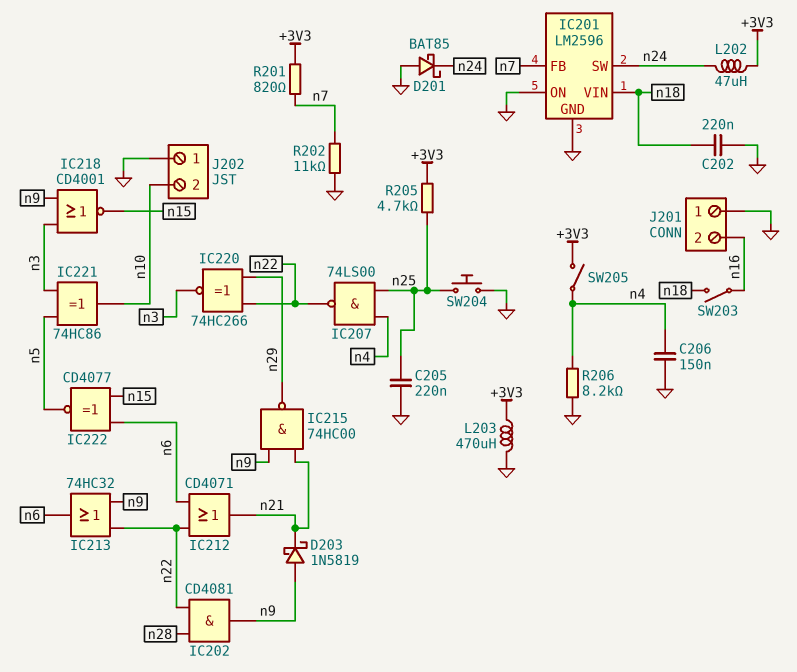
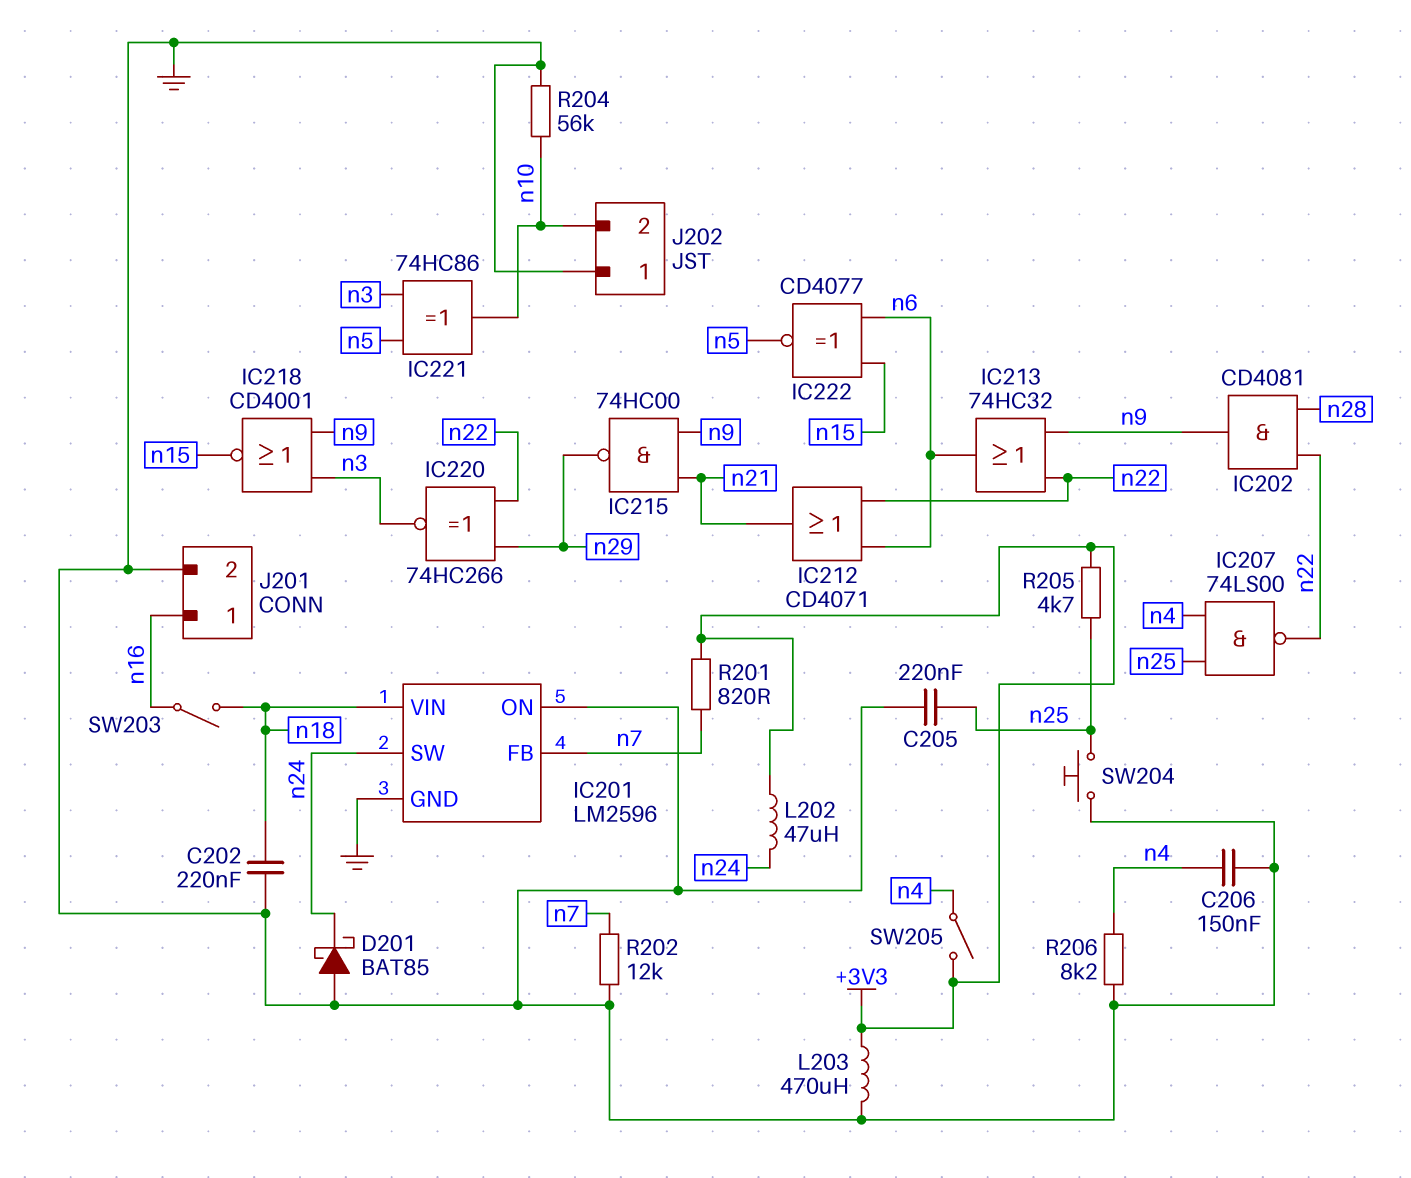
D203: schottky 1N5819 (A n9, K n21) -> none
J201 pin 1: GND -> n16
J201 pin 2: n16 -> GND
R202: 11k (GND, n7) -> 12k (GND, n7)
R204: none -> 56k (GND, n10)

